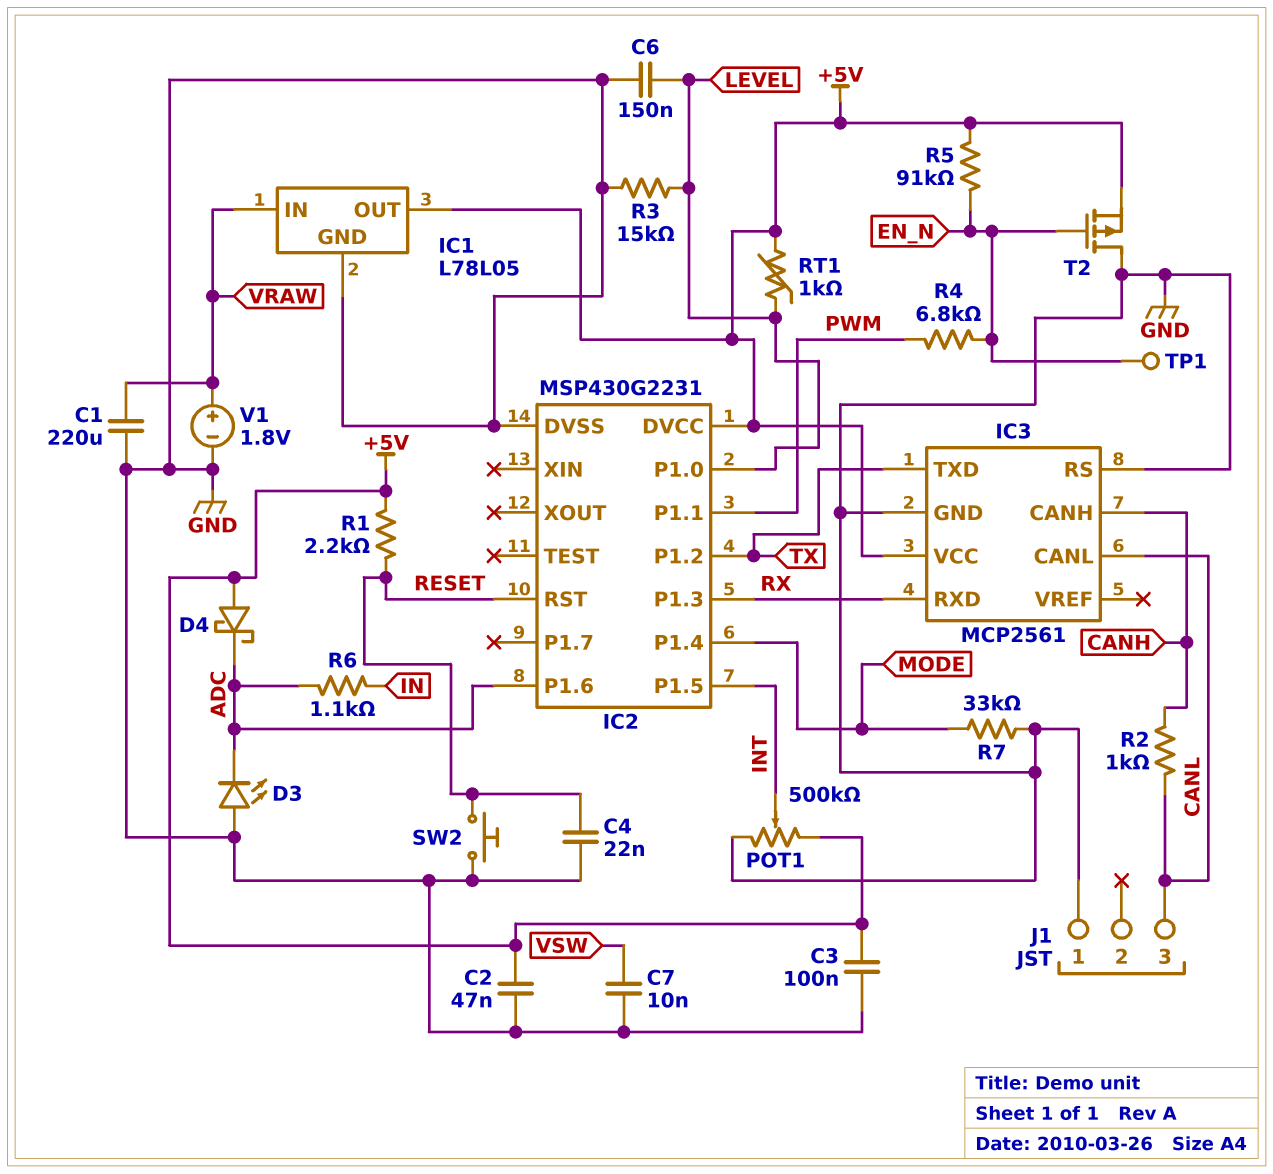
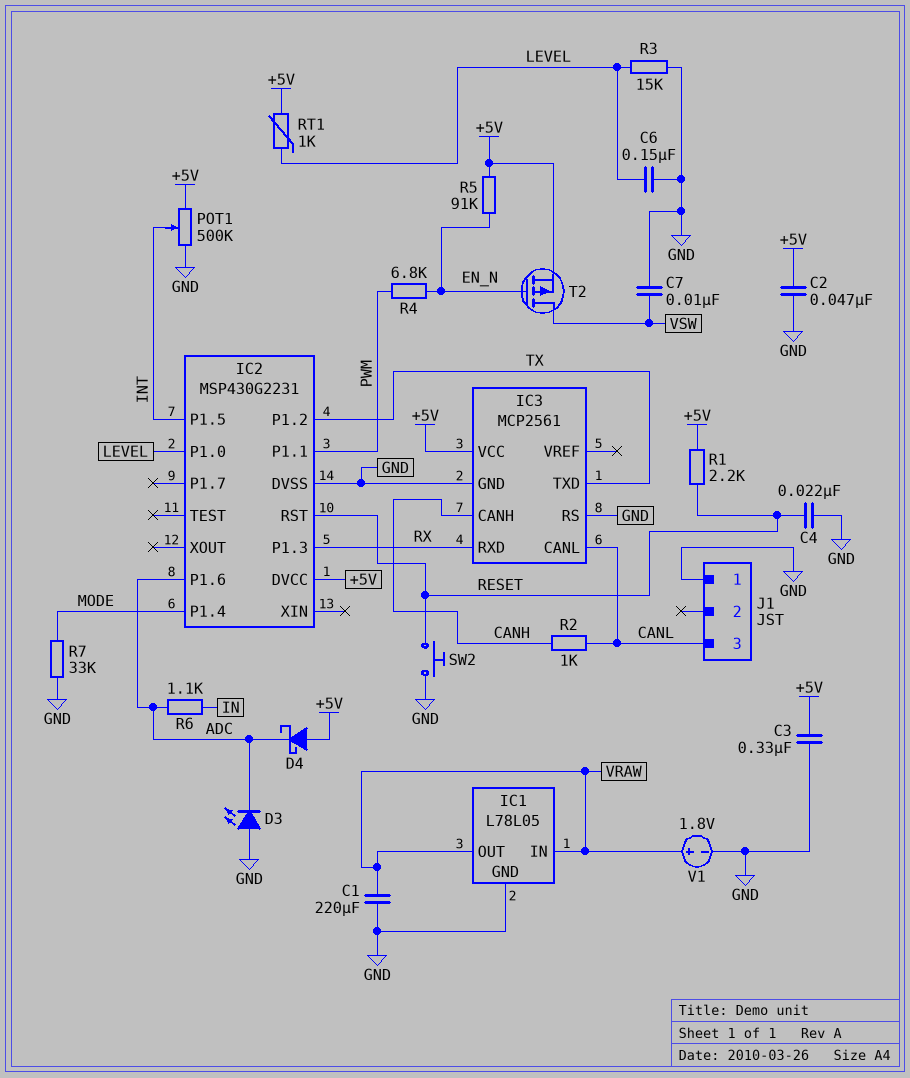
C3: 100nF (+5V, GND) -> 330nF (+5V, GND)
IC1 pin OUT: +5V -> VRAW
T2: PMOS (G EN_N, D GND, S +5V) -> PMOS (G EN_N, D VSW, S +5V)
TP1: test point (EN_N) -> none

